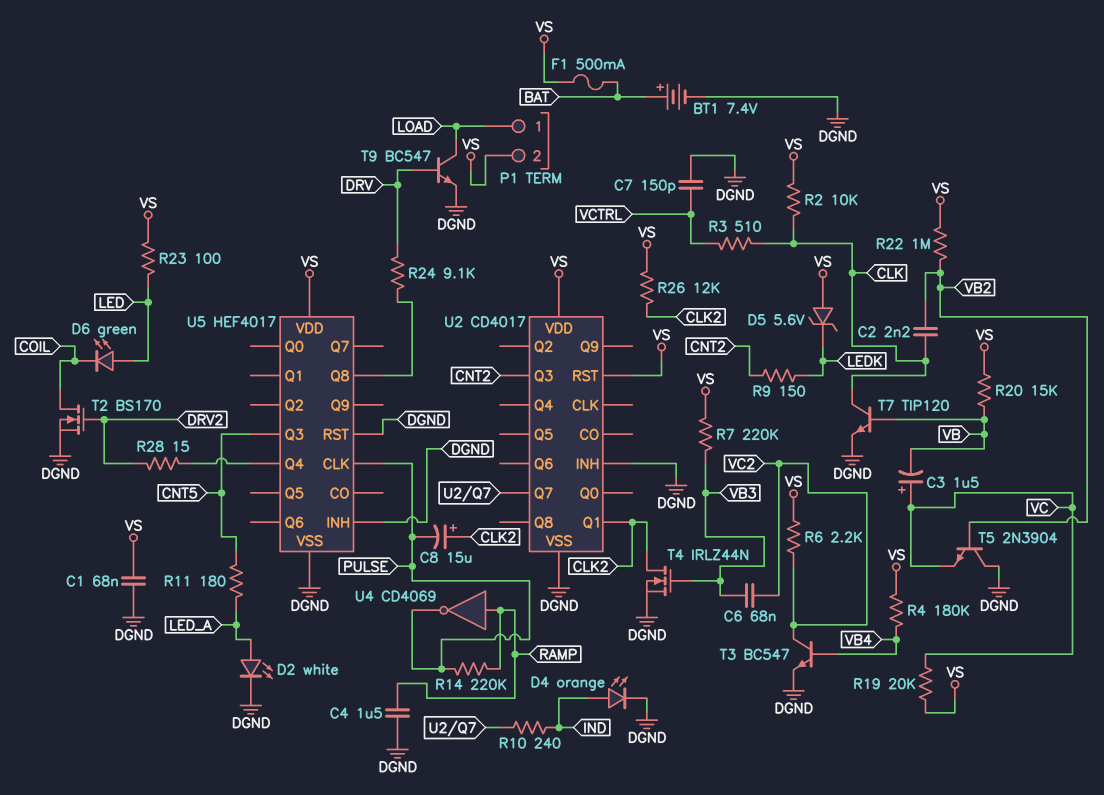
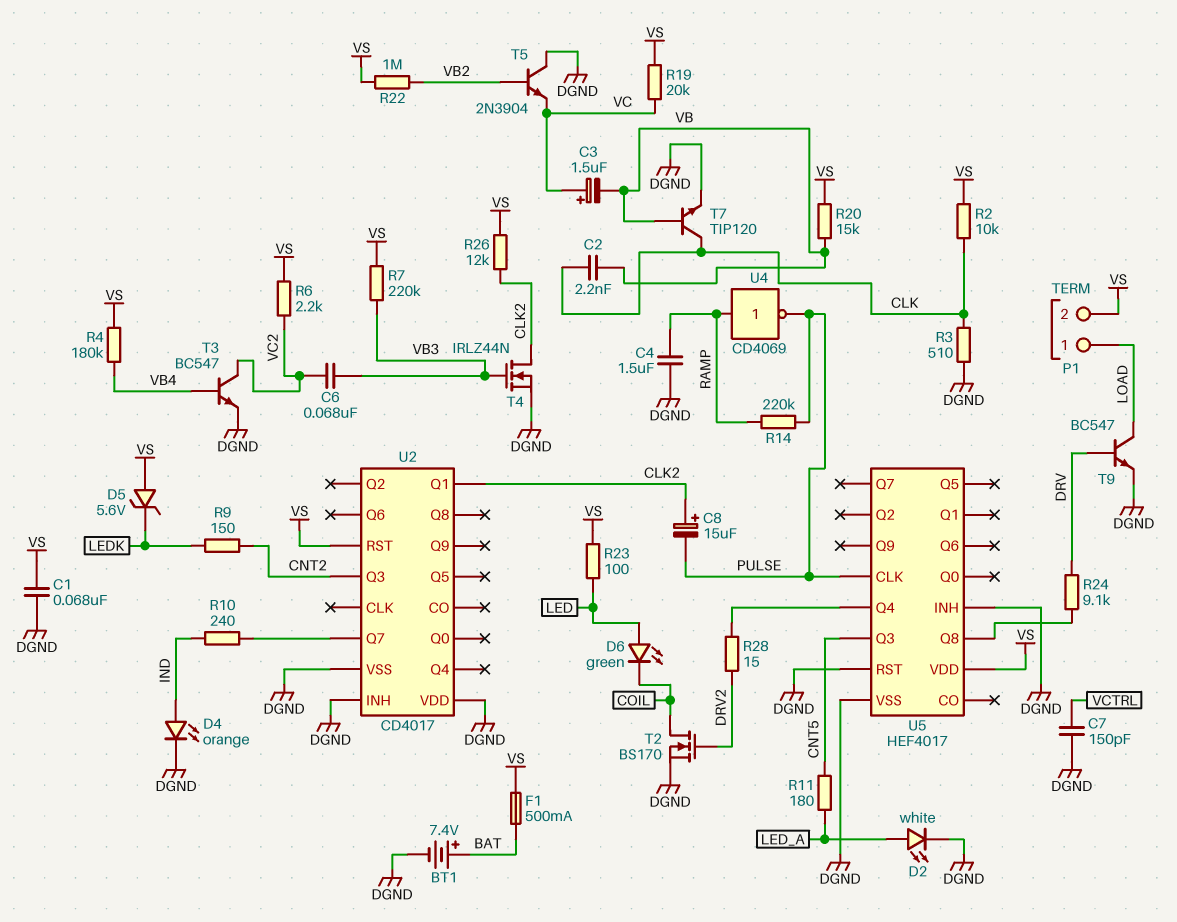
C2: 2.2nF (CLK, VB2) -> 2.2nF (CLK, VB)
R3: 510 (CLK, VCTRL) -> 510 (CLK, DGND)
U2 pin VDD: VS -> DGND

